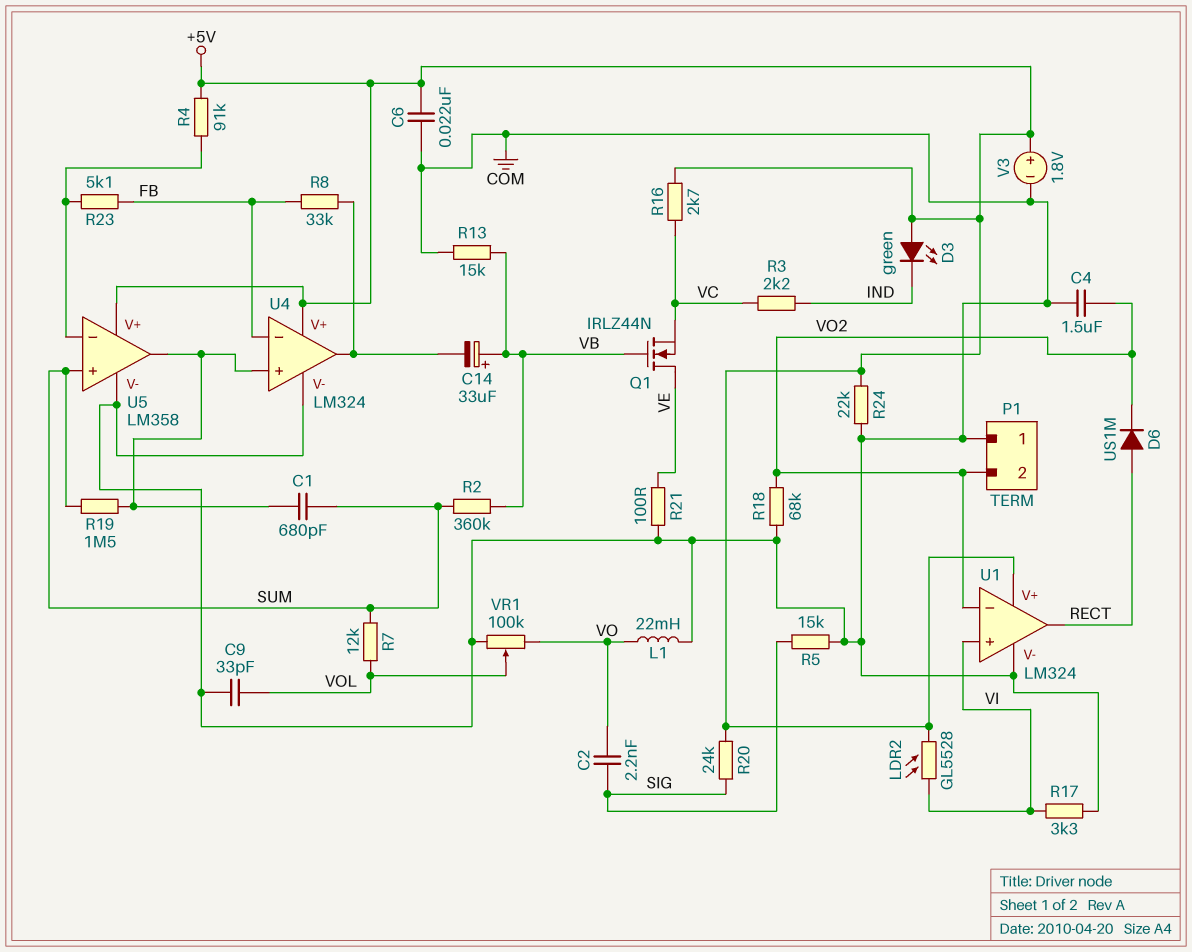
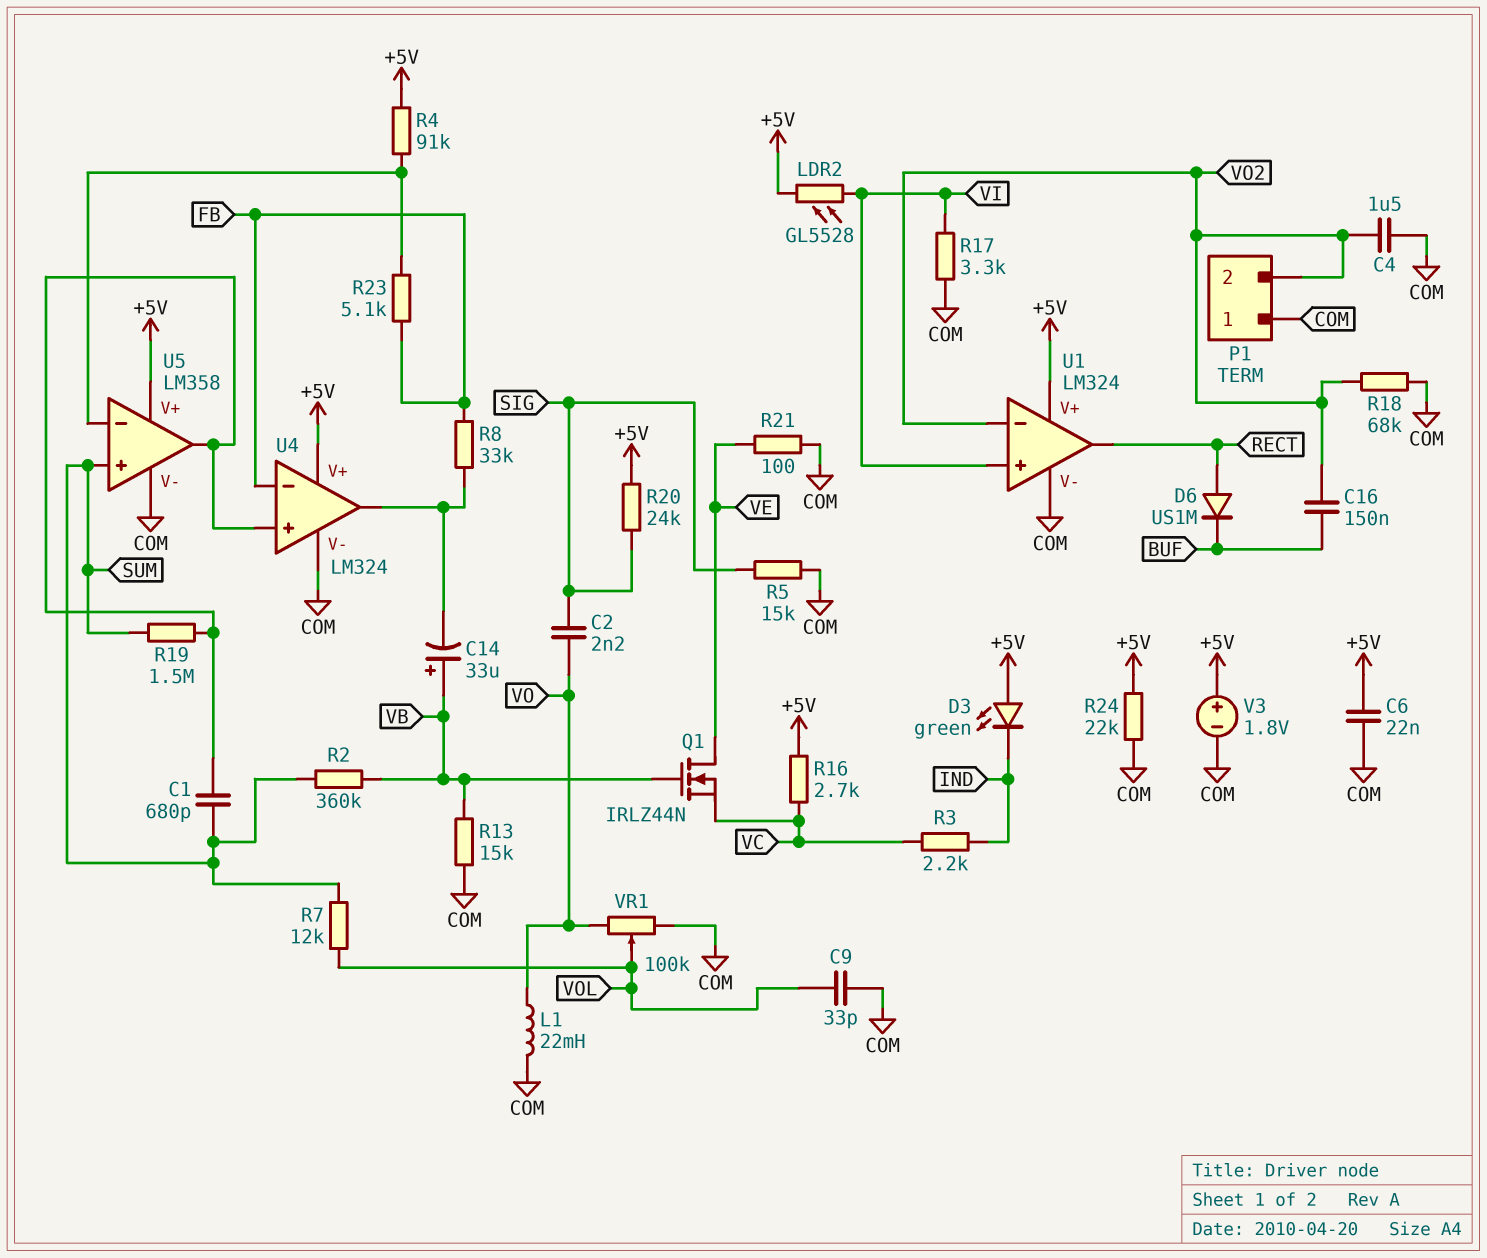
C16: none -> 150nF (BUF, VO2)
D6: diode US1M (A RECT, K VO2) -> diode US1M (A RECT, K BUF)

